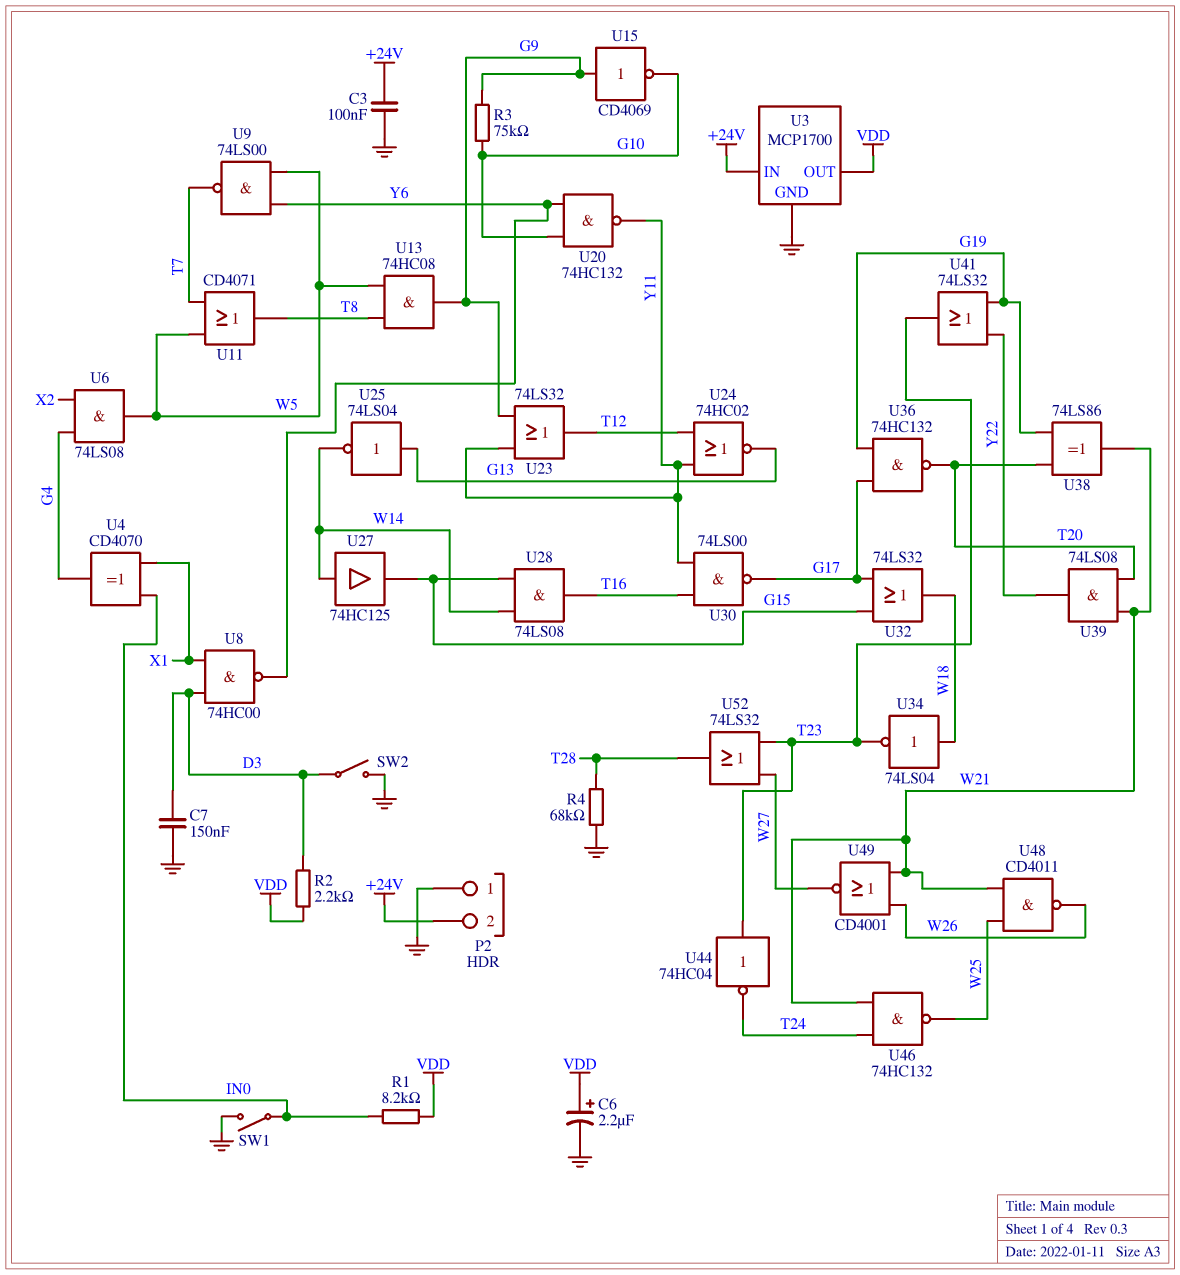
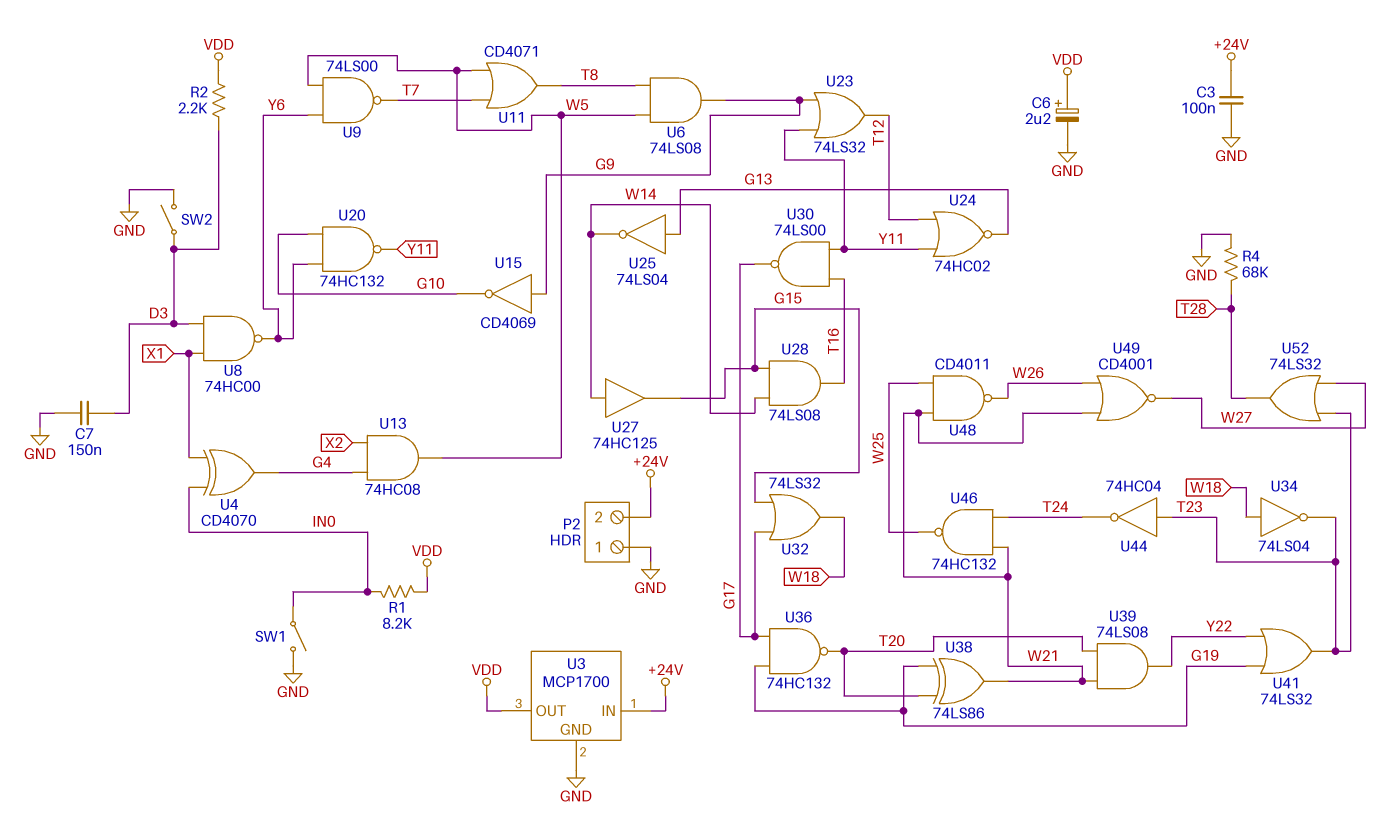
R3: 75k (G9, G10) -> none
U6: AND 74LS08 (in G4, in X2, out W5) -> AND 74LS08 (in T8, in W5, out G9)
U13: AND 74HC08 (in T8, in W5, out G9) -> AND 74HC08 (in G4, in X2, out W5)

